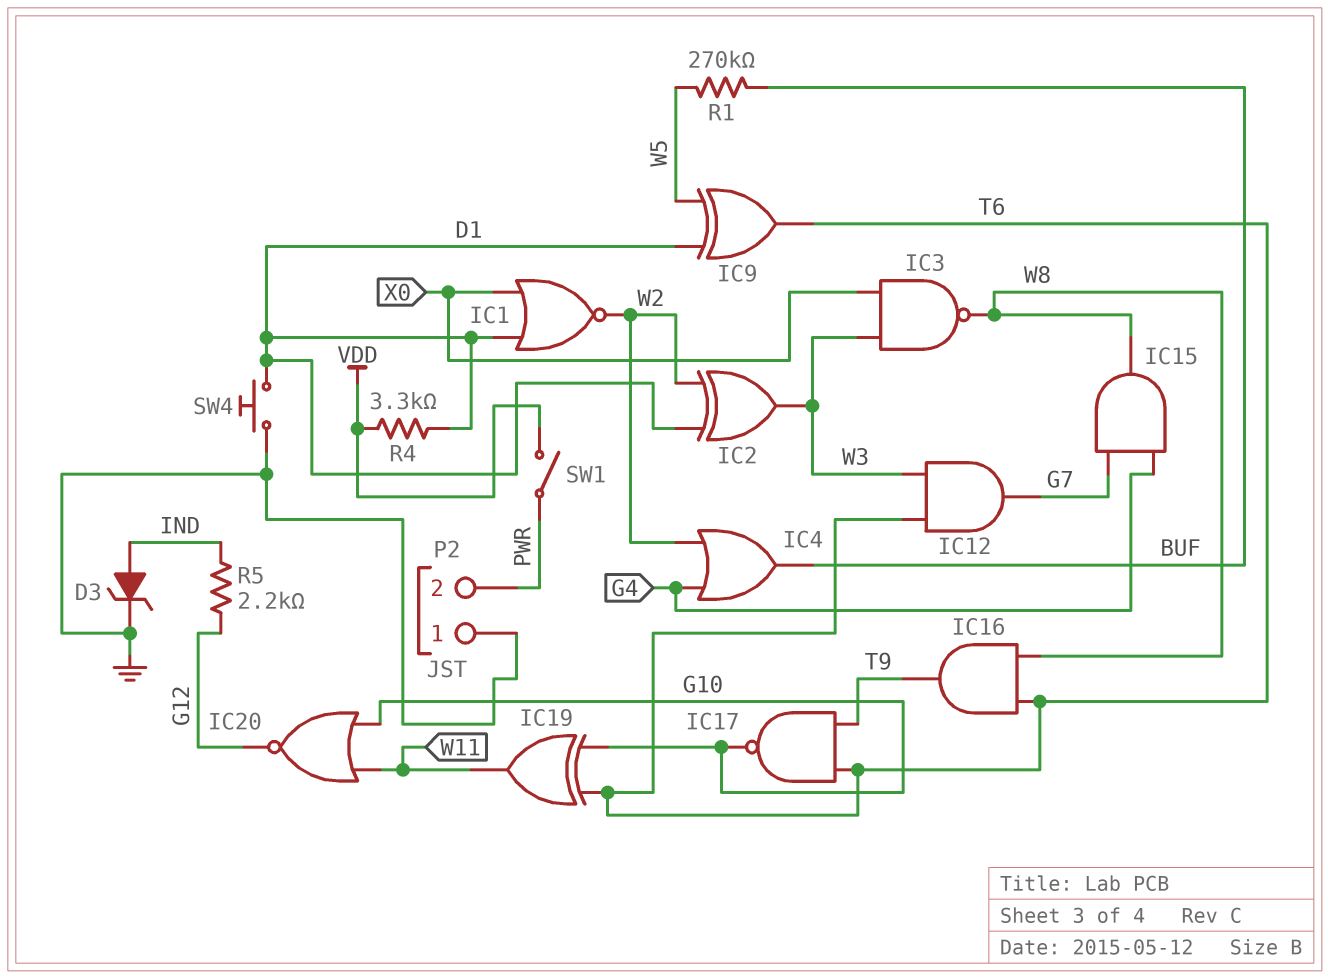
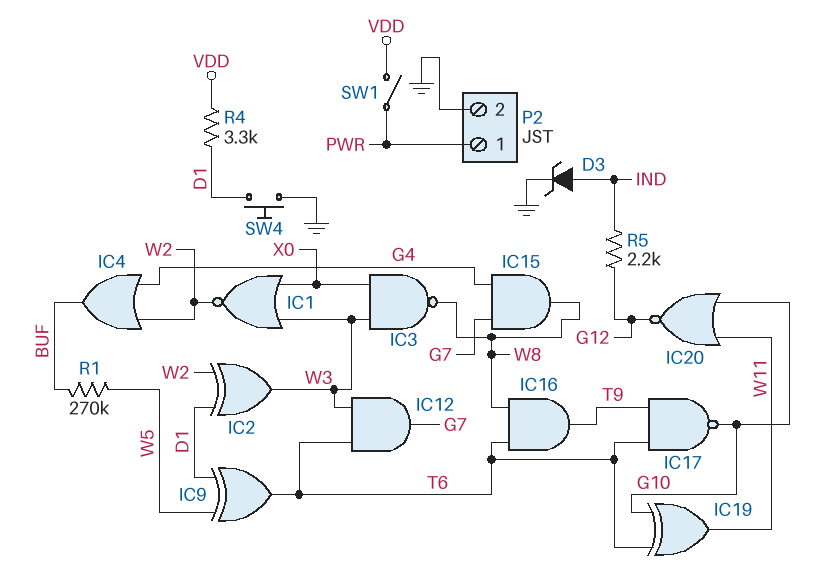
IC1: NOR (in D1, in X0, out W2) -> NOR (in W3, in X0, out W2)
P2 pin 1: GND -> PWR
P2 pin 2: PWR -> GND

